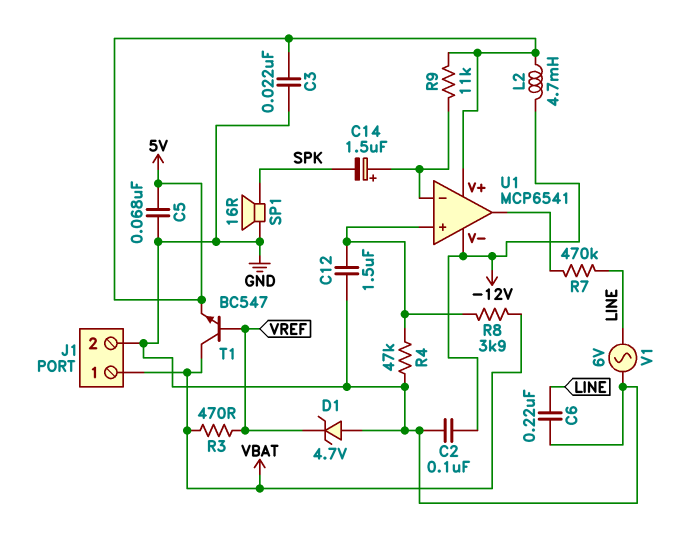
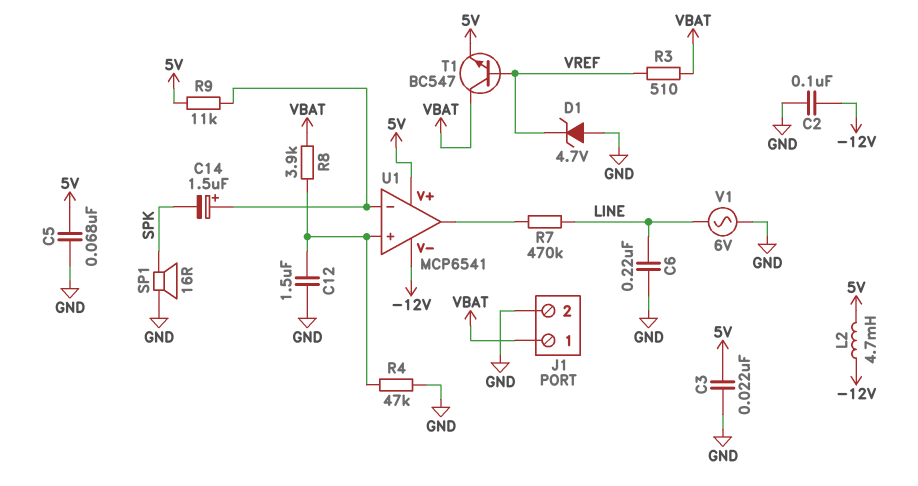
R3: 470 (VBAT, VREF) -> 510 (VBAT, VREF)

